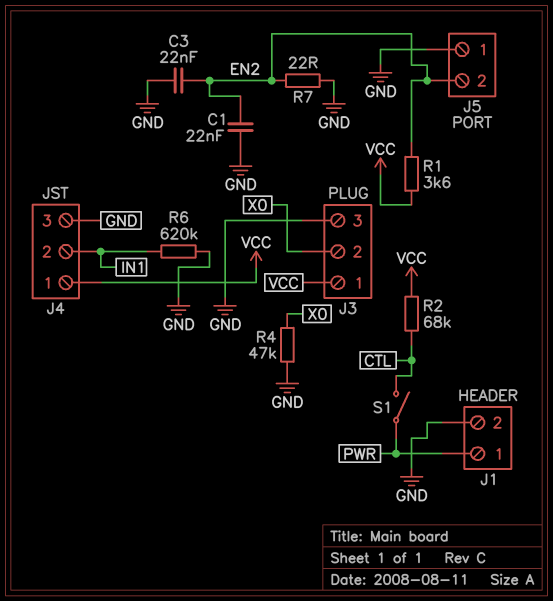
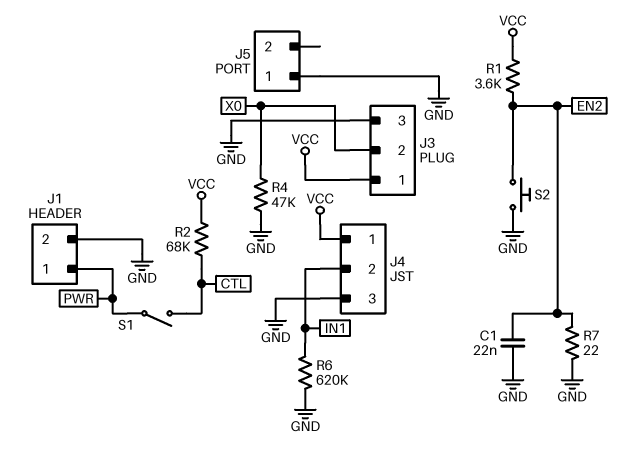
C3: 22nF (EN2, GND) -> none
J5 pin 2: EN2 -> none
S2: none -> button (EN2, GND)

